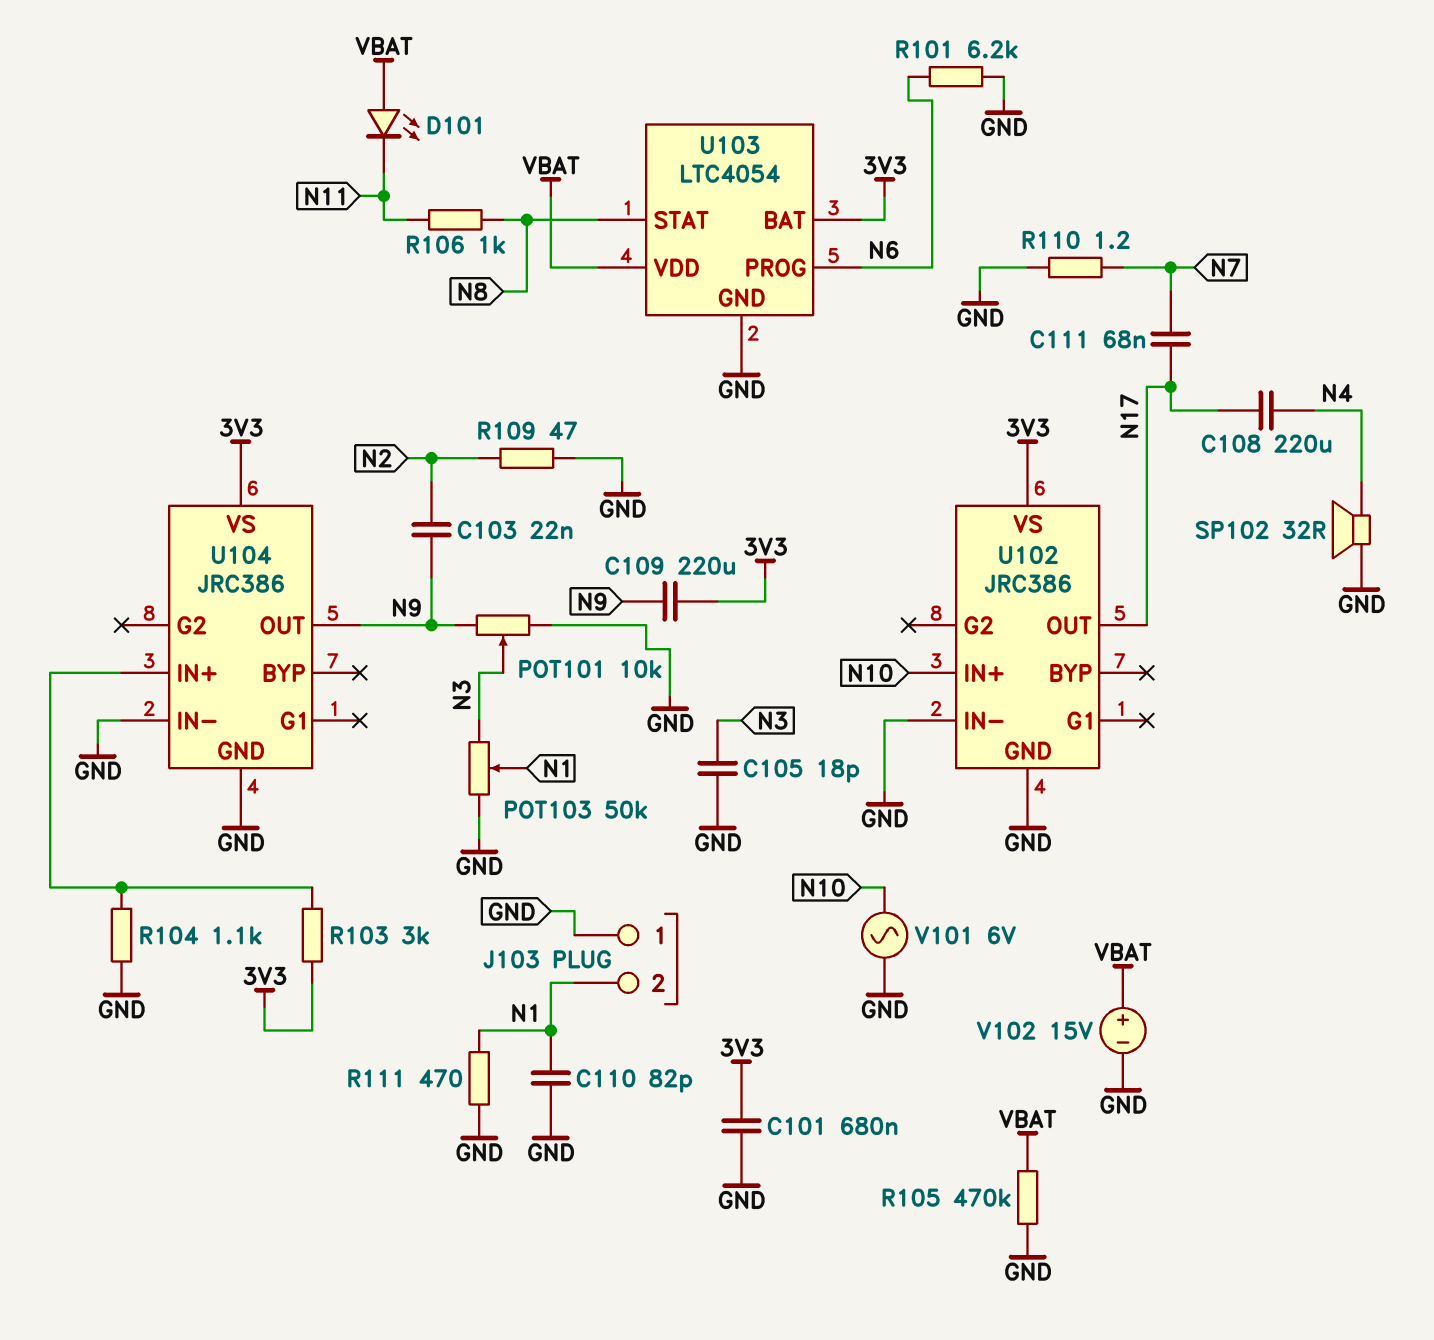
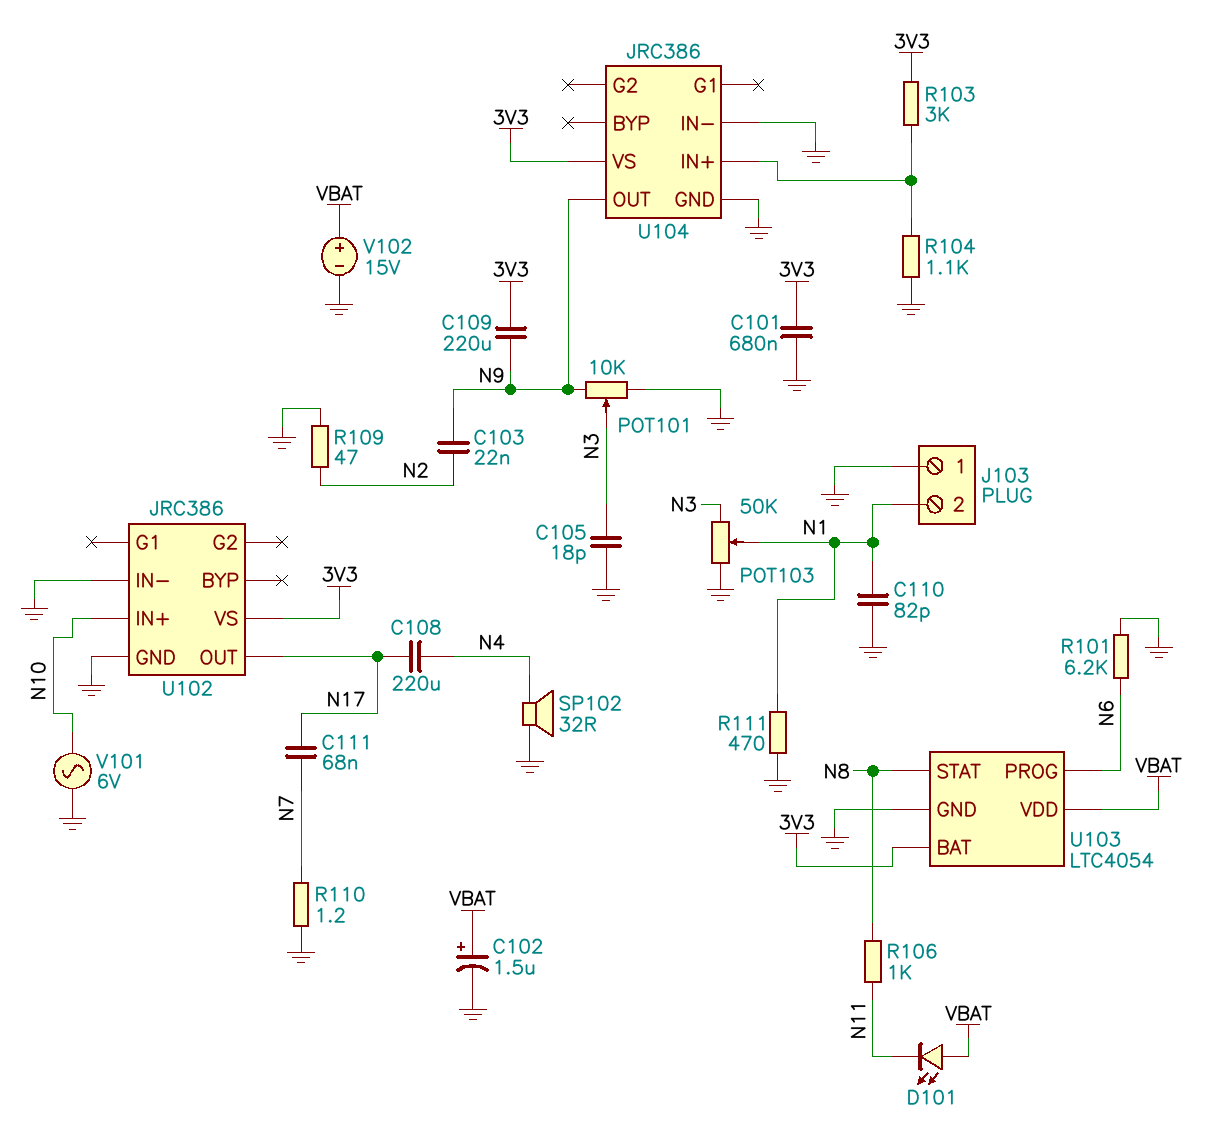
C102: none -> 1.5uF (plus VBAT, minus GND)
R105: 470k (GND, VBAT) -> none

